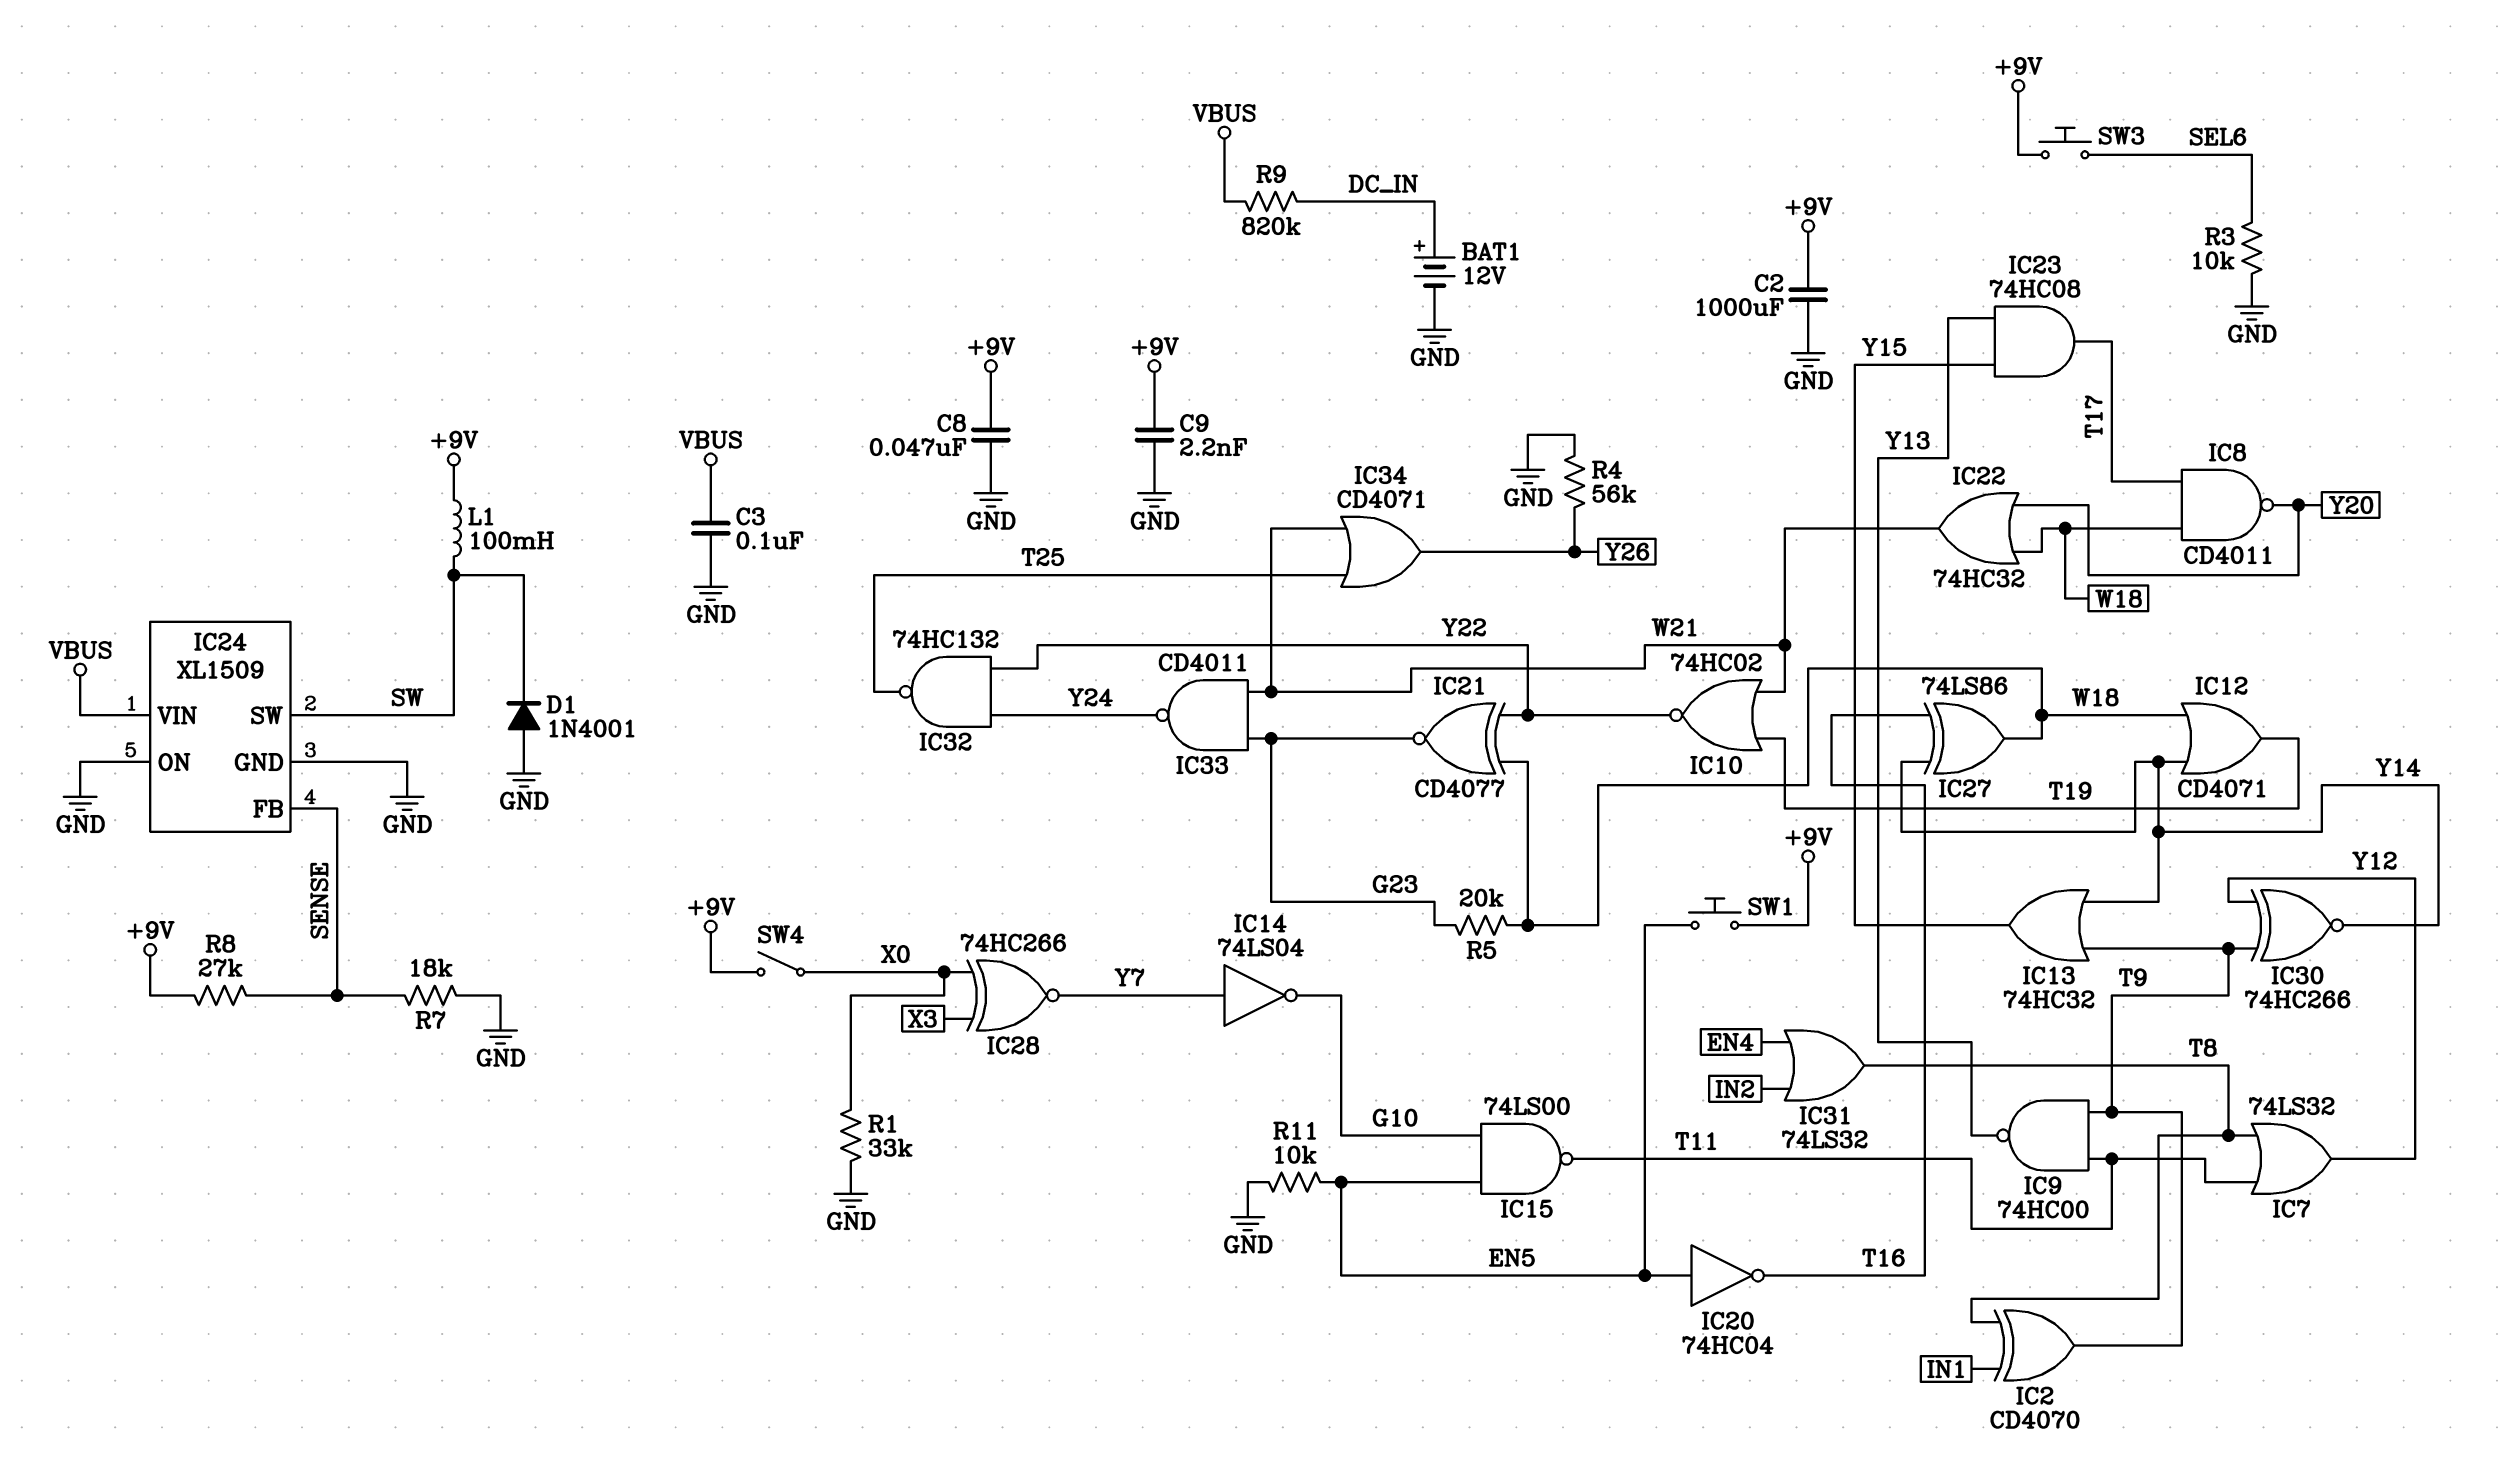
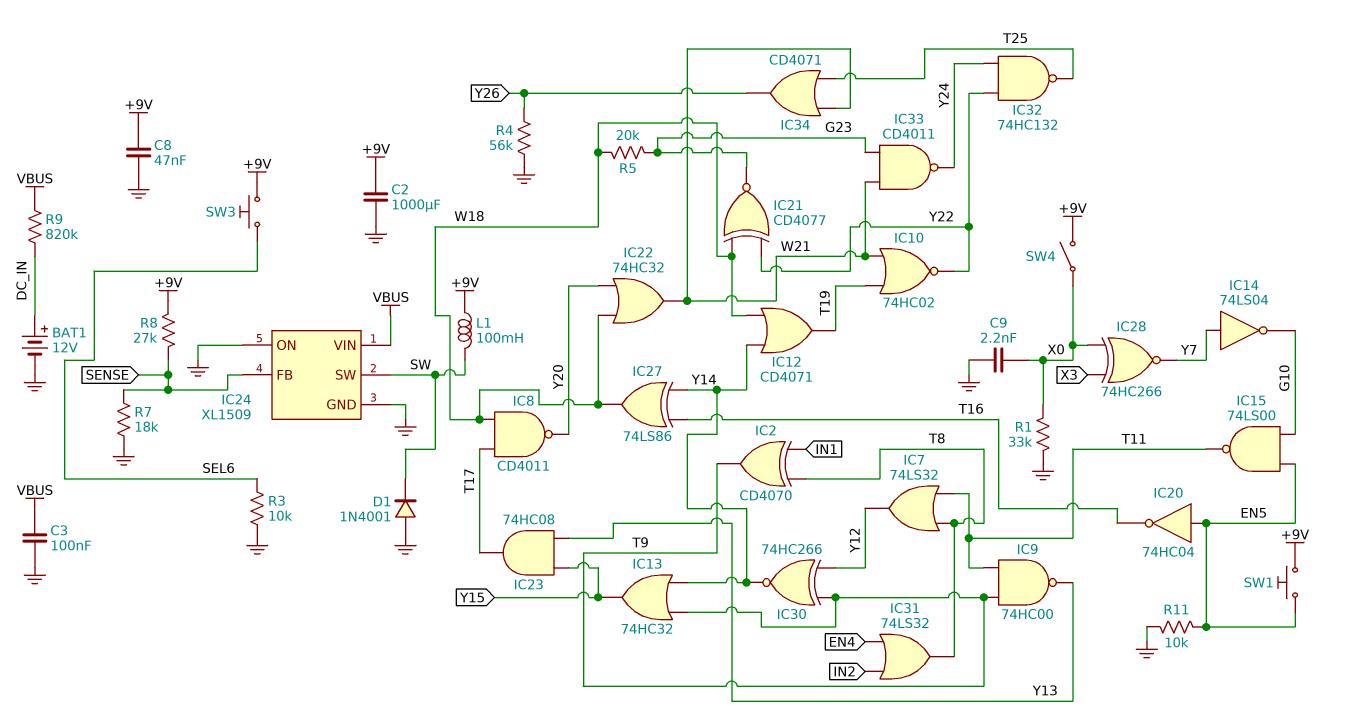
C9: 2.2nF (+9V, GND) -> 2.2nF (GND, X0)

